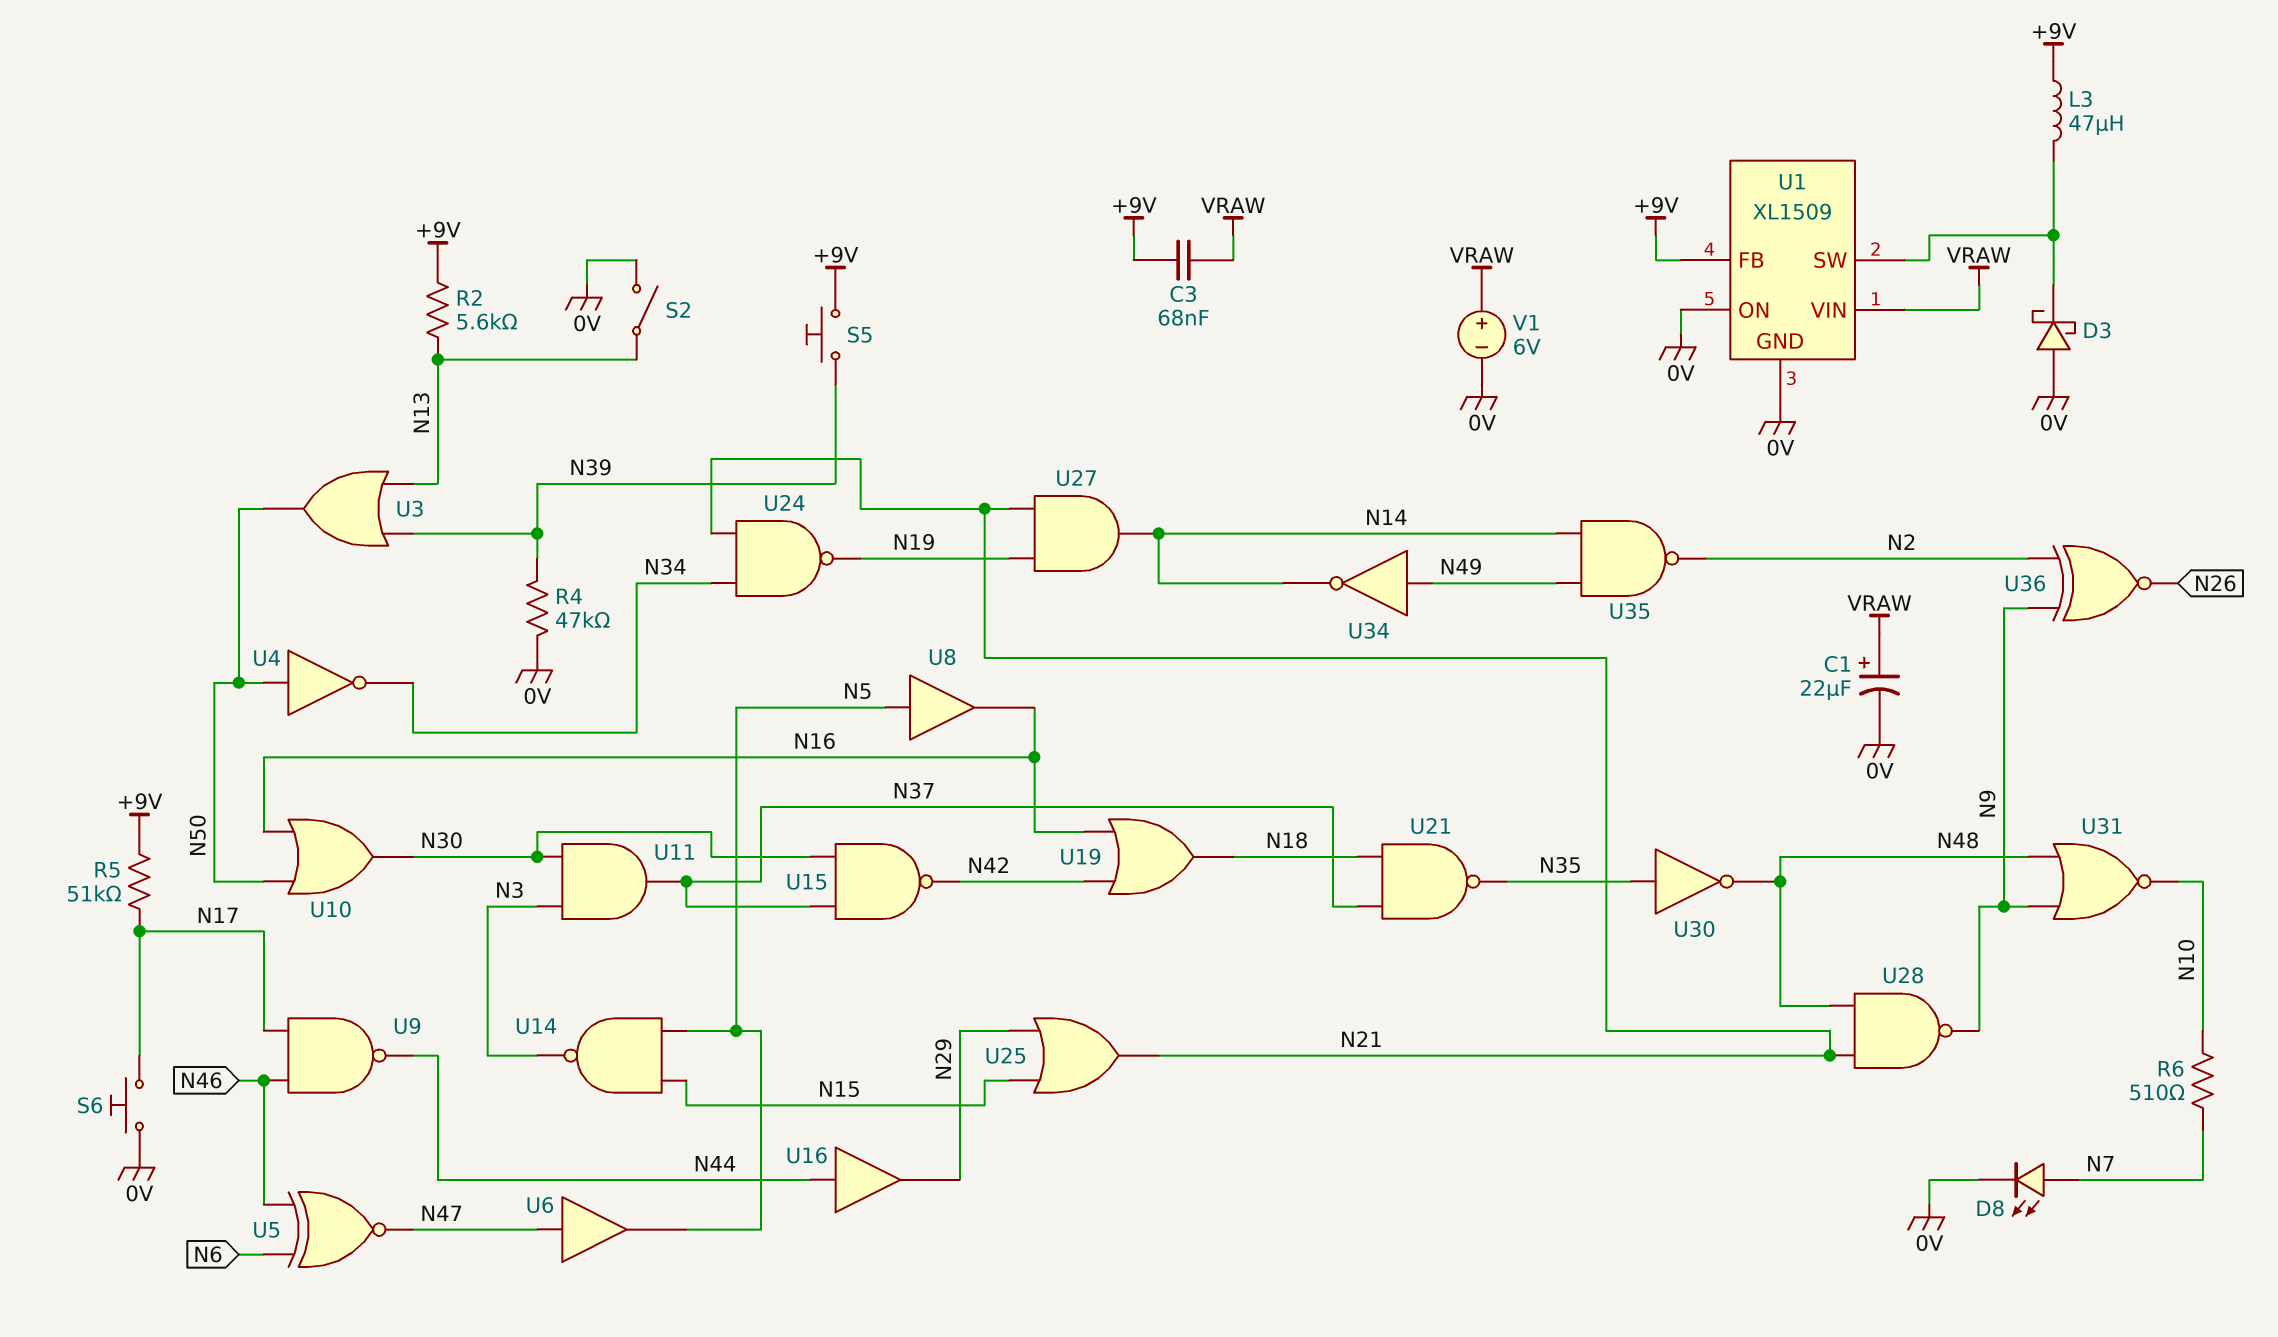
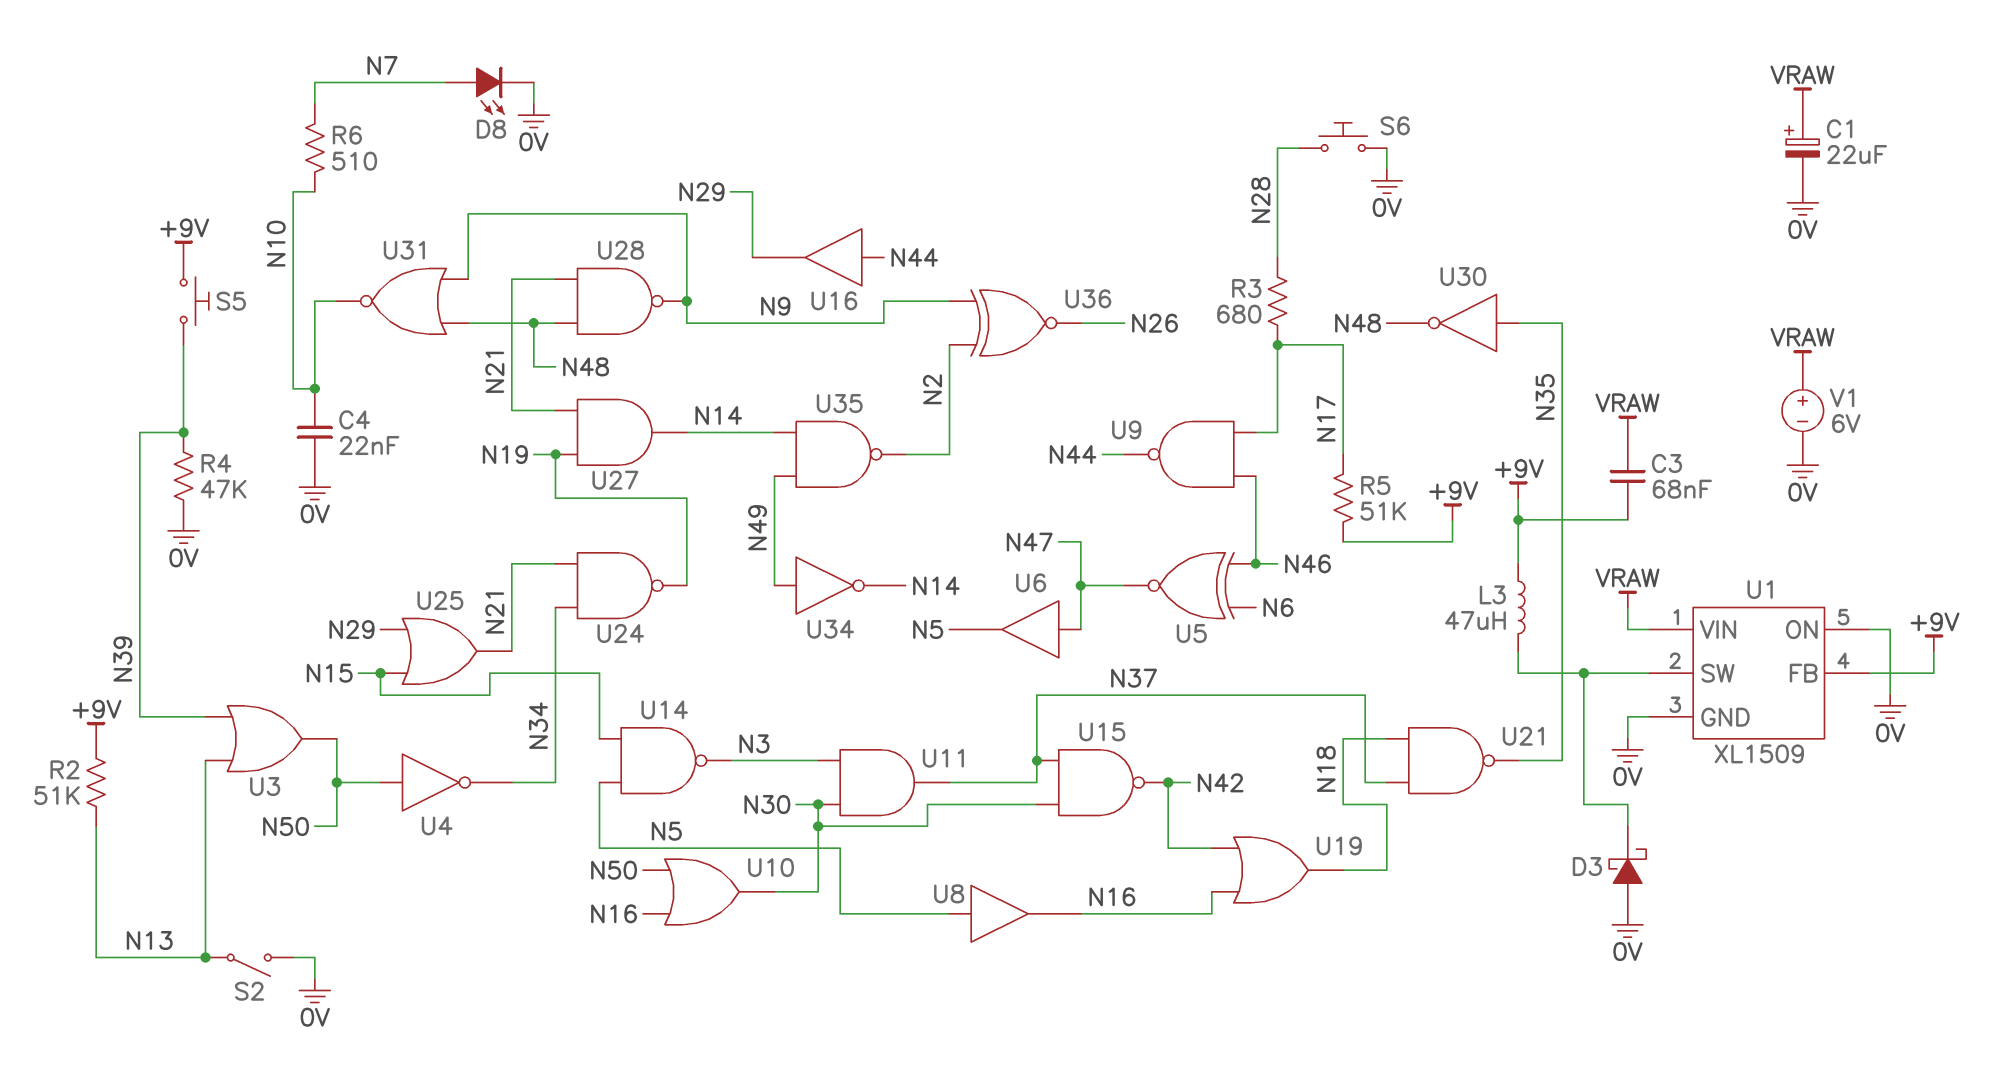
C4: none -> 22nF (0V, N10)
R2: 5.6k (+9V, N13) -> 51k (+9V, N13)
R3: none -> 680 (N17, N28)
S6: button (0V, N17) -> button (0V, N28)

